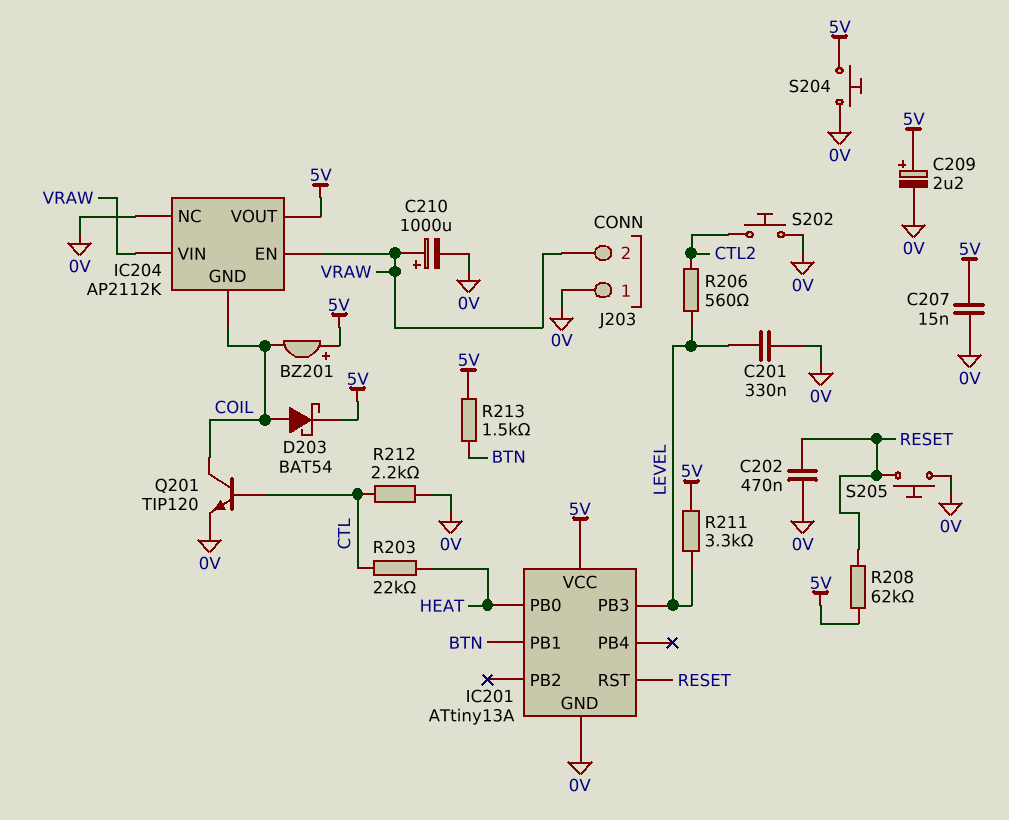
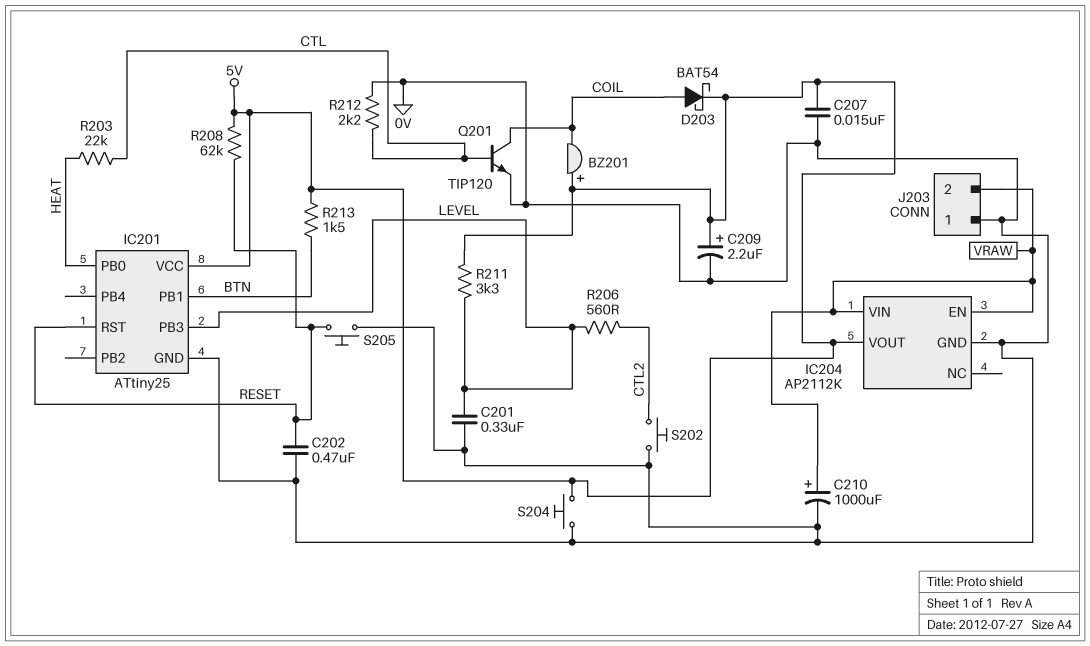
IC201: ATtiny13A -> ATtiny25
IC204 pin GND: COIL -> 0V
IC204 pin NC: 0V -> none

